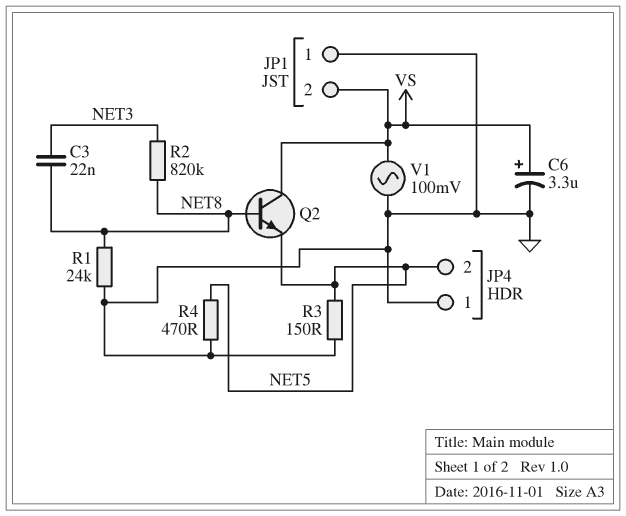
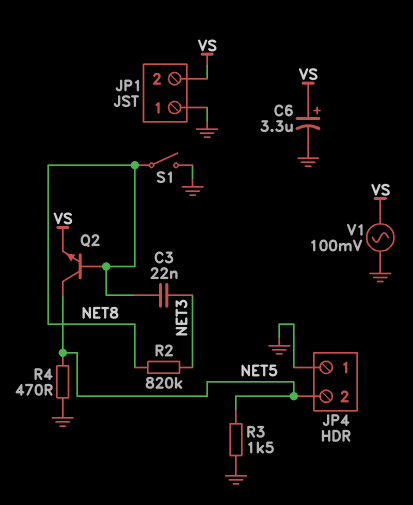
Q2: NPN (B NET8, C VS, E NET5) -> NPN (B NET8, C NET5, E VS)
R1: 24k (GND, NET8) -> none
R3: 150 (GND, NET5) -> 1.5k (GND, NET5)
S1: none -> switch (GND, NET8)

